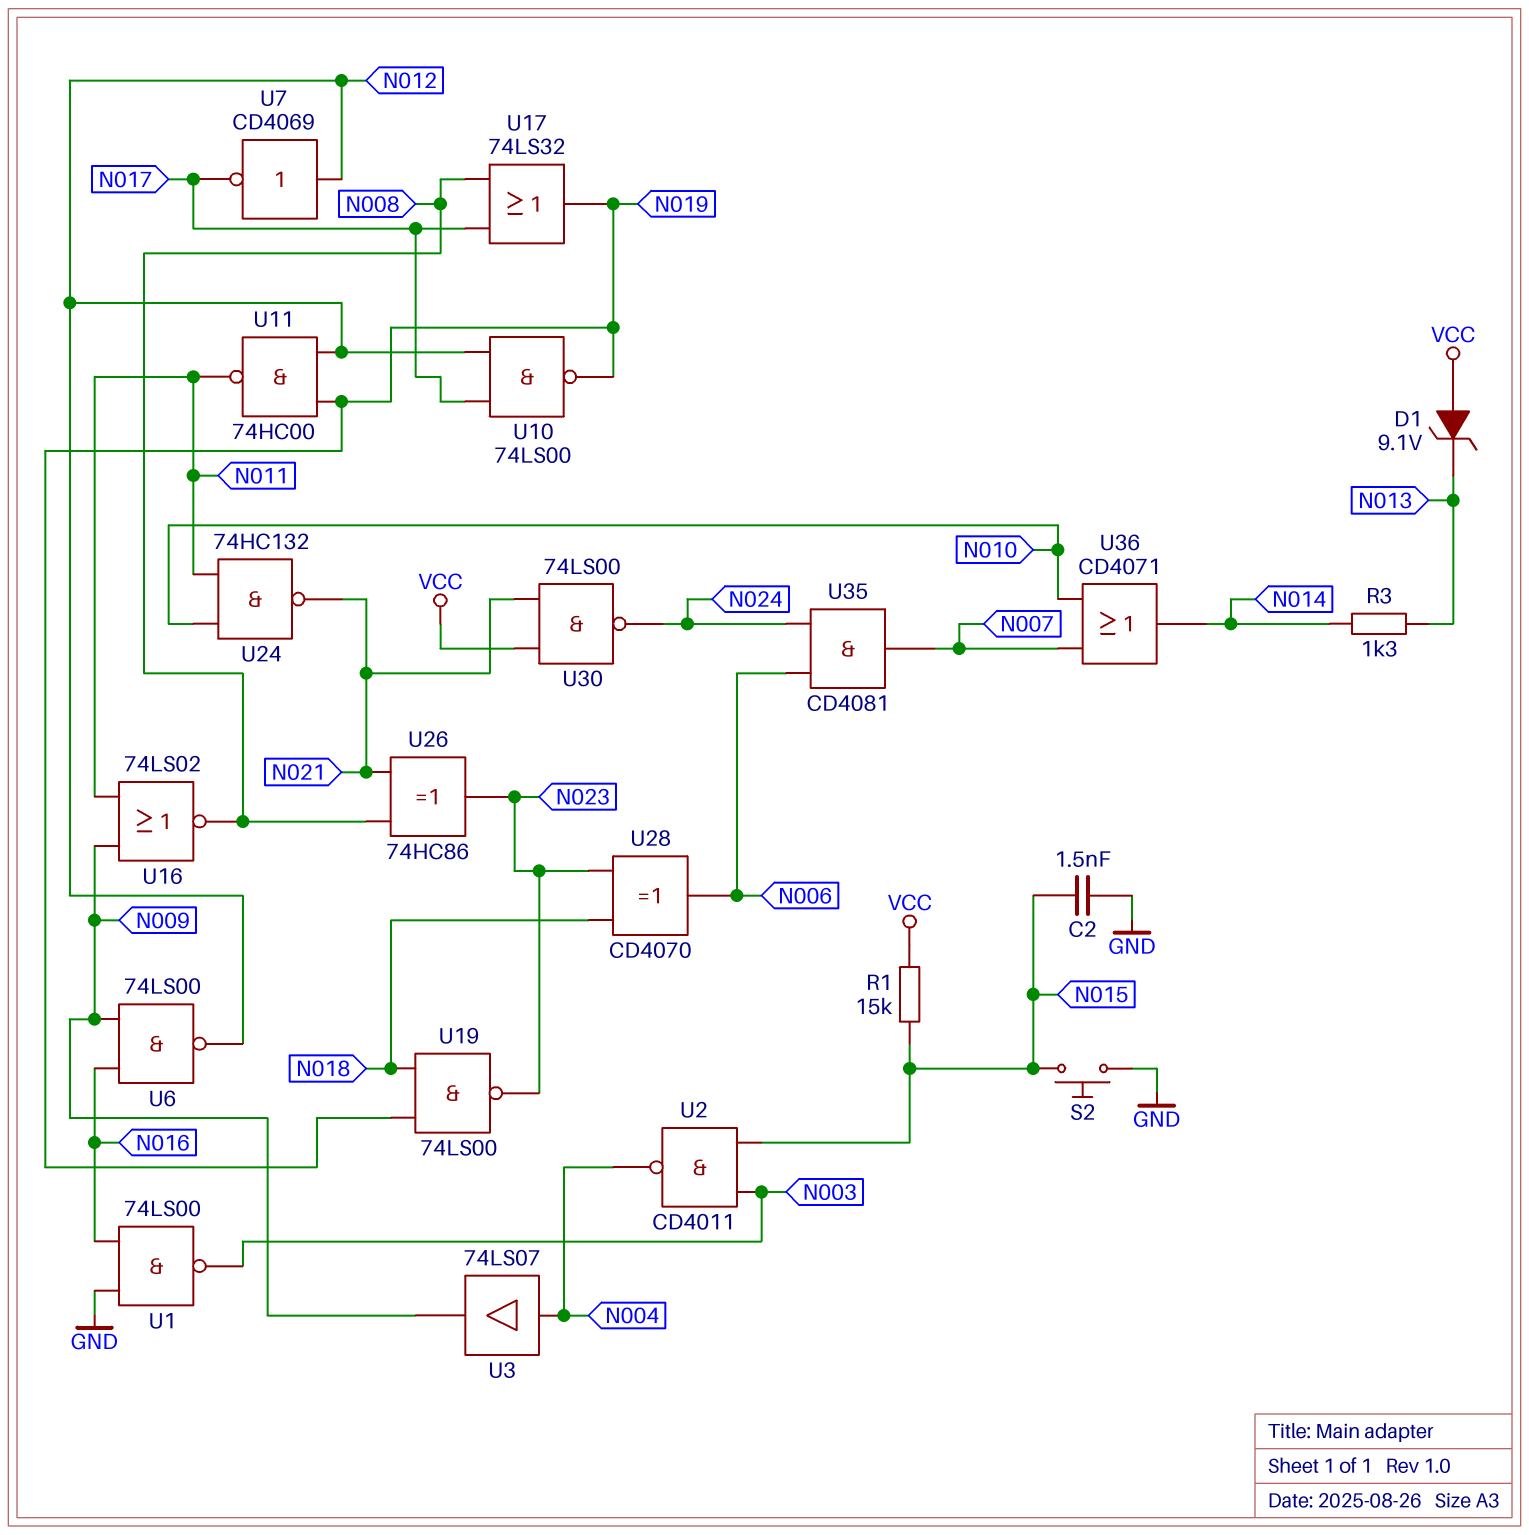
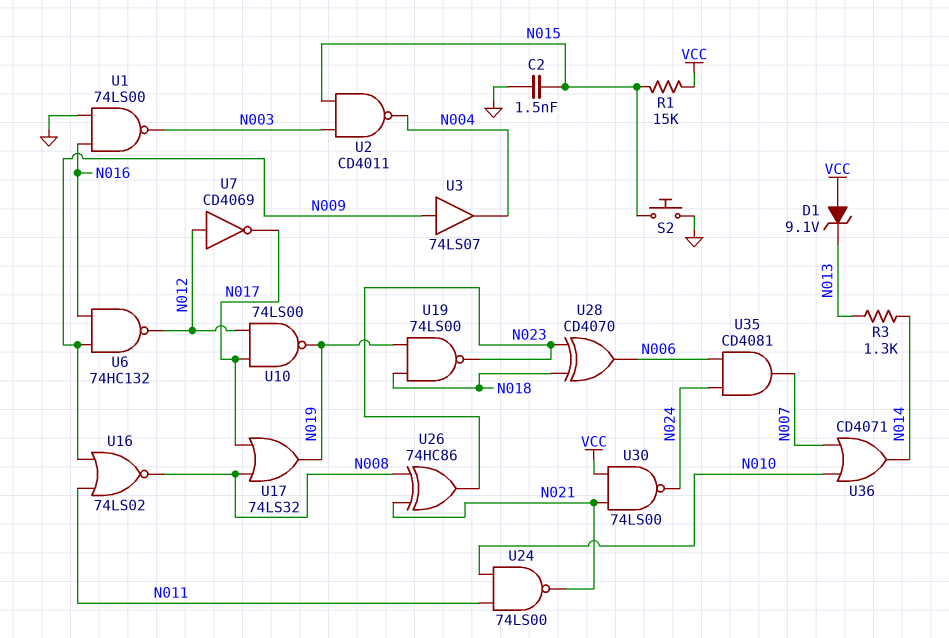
U3: buffer 74LS07 (in N004, out N009) -> buffer 74LS07 (in N009, out N004)
U6: NAND 74LS00 (in N009, in N016, out N012) -> NAND 74HC132 (in N009, in N016, out N012)
U11: NAND 74HC00 (in N012, in N019, out N011) -> none
U24: NAND 74HC132 (in N010, in N011, out N021) -> NAND 74LS00 (in N010, in N011, out N021)

